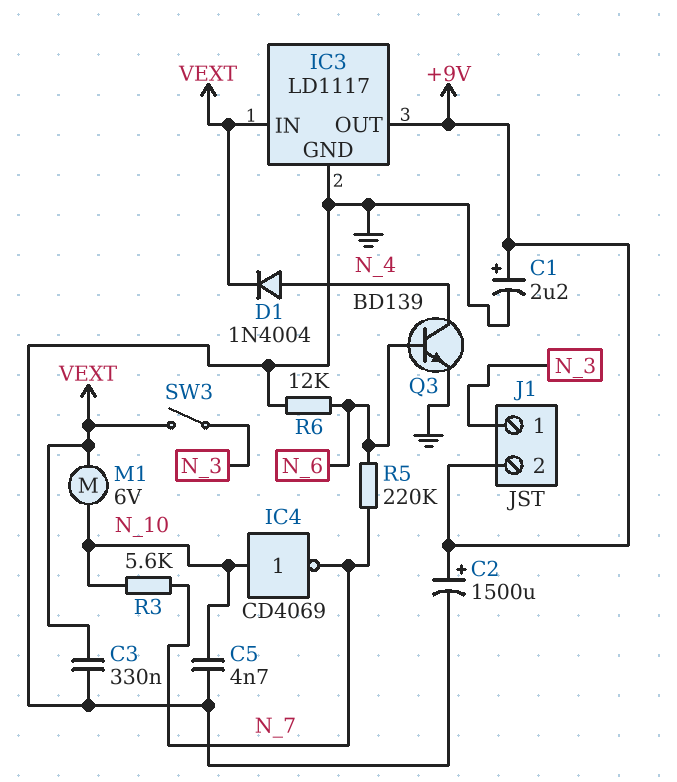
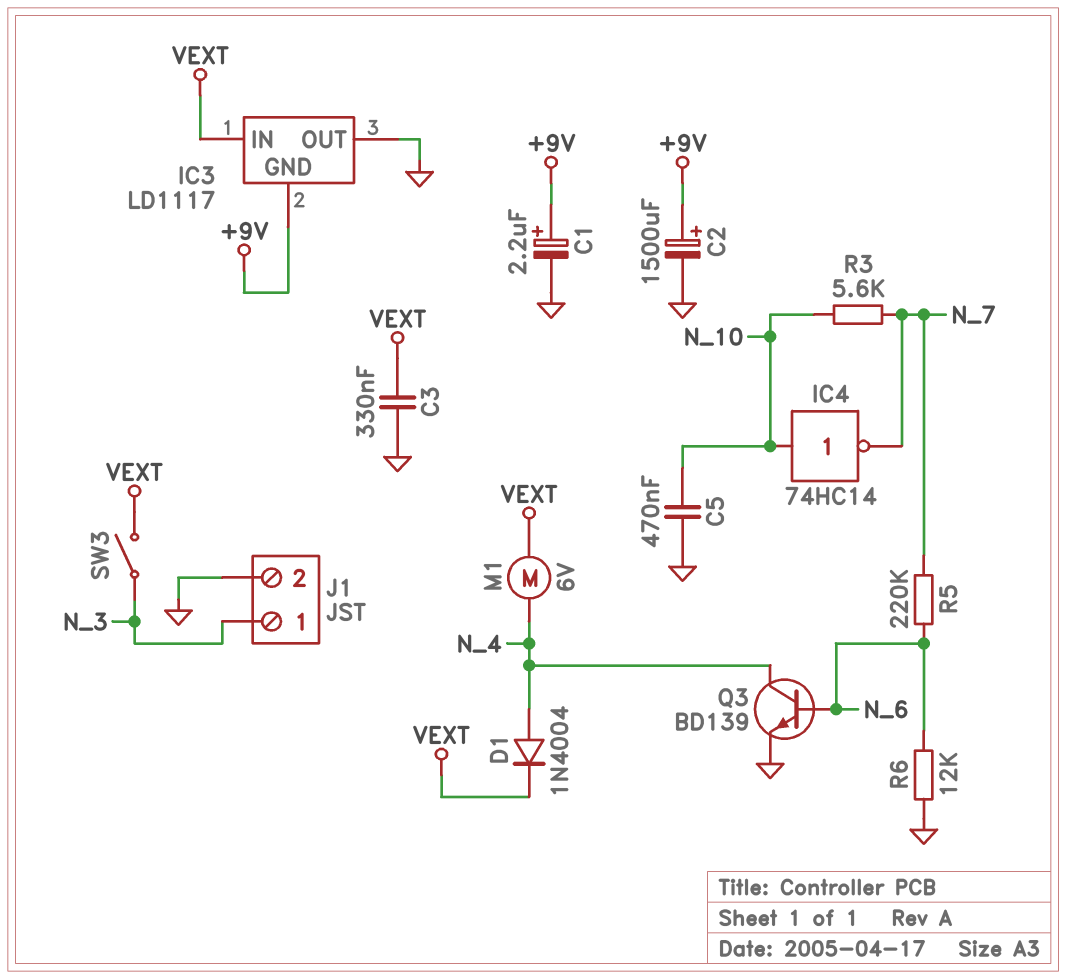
C5: 4.7nF (GND, N_10) -> 470nF (GND, N_10)
IC3 pin GND: GND -> +9V
IC3 pin OUT: +9V -> GND
IC4: NOT CD4069 (in N_10, out N_7) -> NOT 74HC14 (in N_10, out N_7)
J1 pin 2: +9V -> GND
M1: motor 6V (N_10, VEXT) -> motor 6V (N_4, VEXT)

